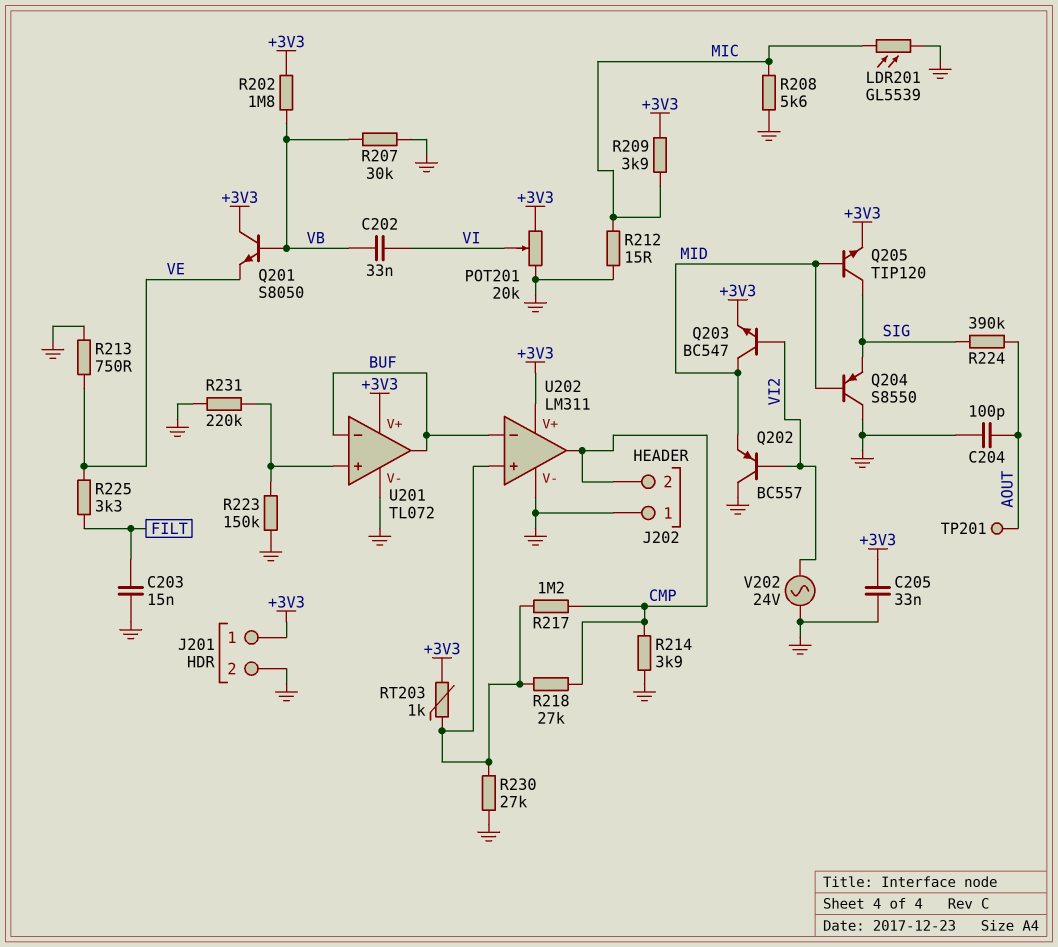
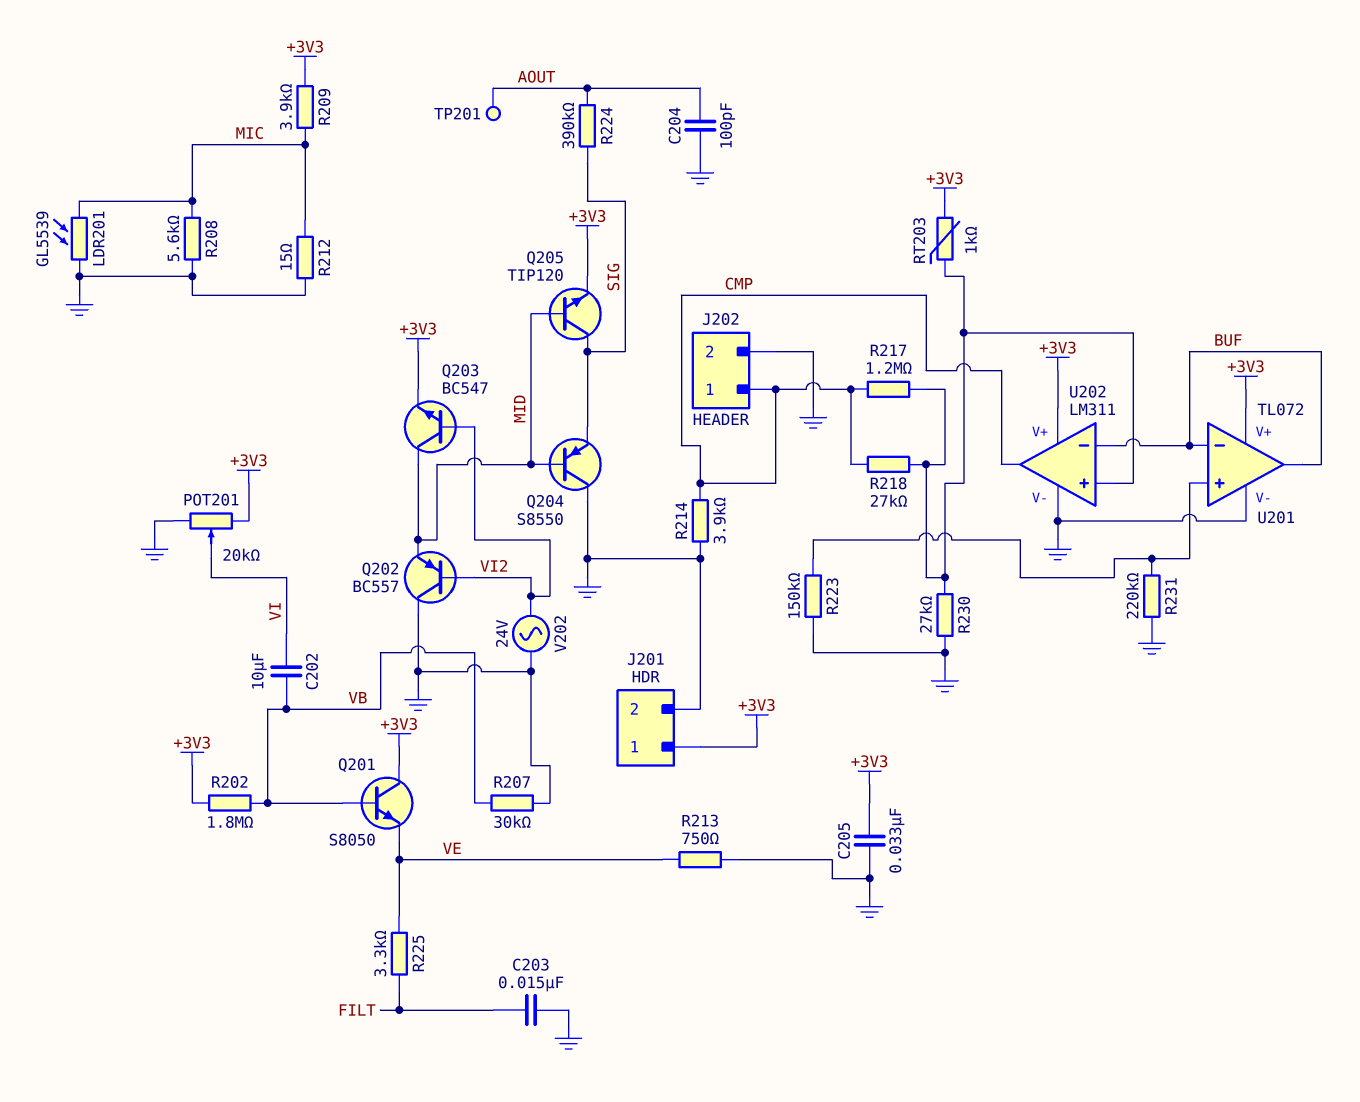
C202: 33nF (VB, VI) -> 10uF (VB, VI)
J202 pin 1: GND -> CMP
J202 pin 2: CMP -> GND

